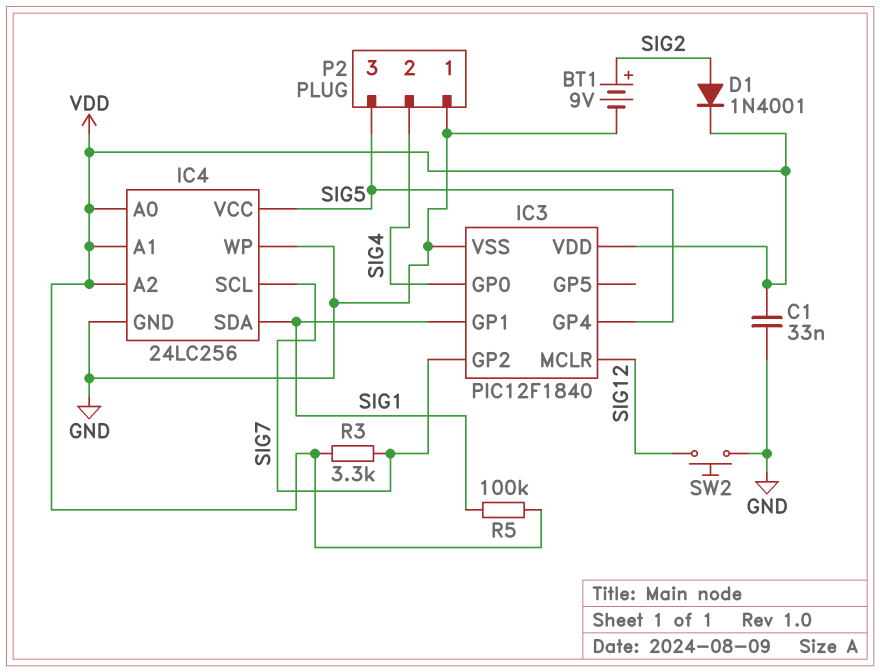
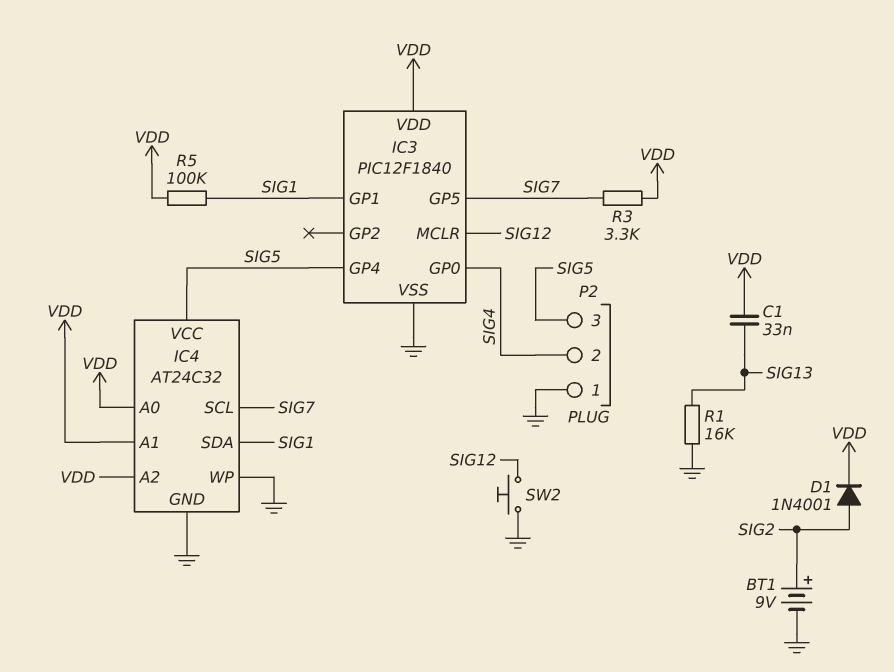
C1: 33nF (GND, VDD) -> 33nF (SIG13, VDD)
IC3 pin GP2: SIG7 -> none
IC3 pin GP5: none -> SIG7
IC4: 24LC256 -> AT24C32
R1: none -> 16k (GND, SIG13)

